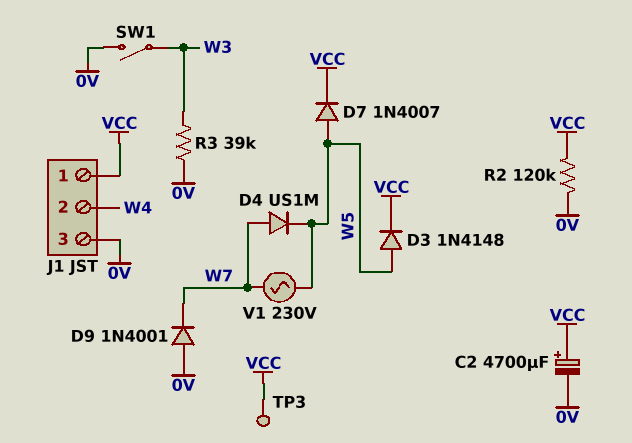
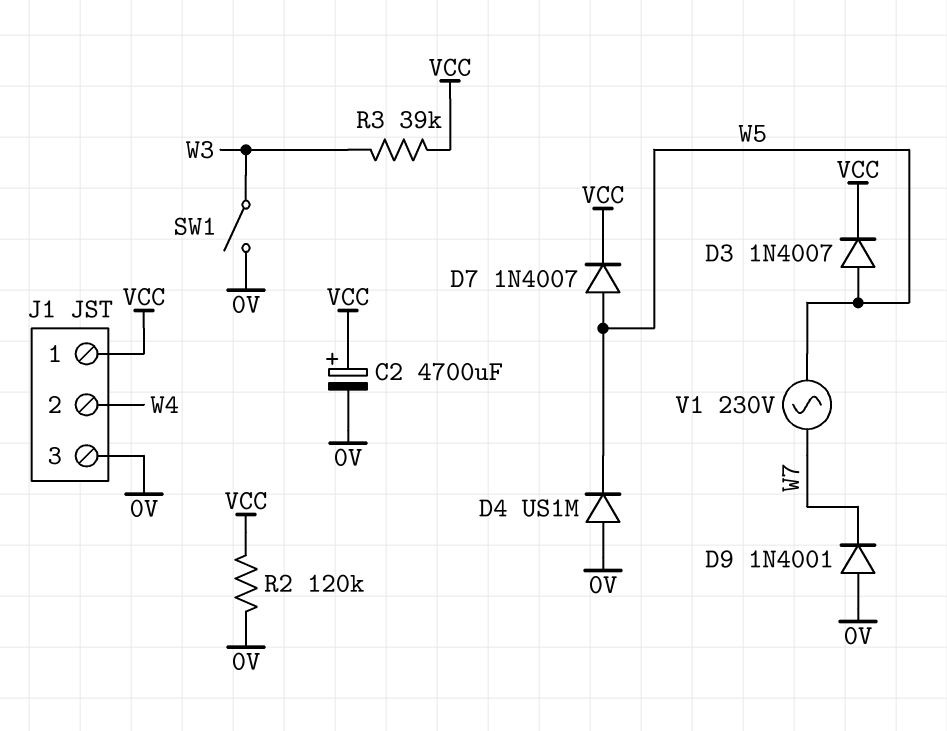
D3: diode 1N4148 (A W5, K VCC) -> diode 1N4007 (A W5, K VCC)
D4: diode US1M (A W7, K W5) -> diode US1M (A 0V, K W5)
R3: 39k (0V, W3) -> 39k (VCC, W3)
TP3: test point (VCC) -> none

